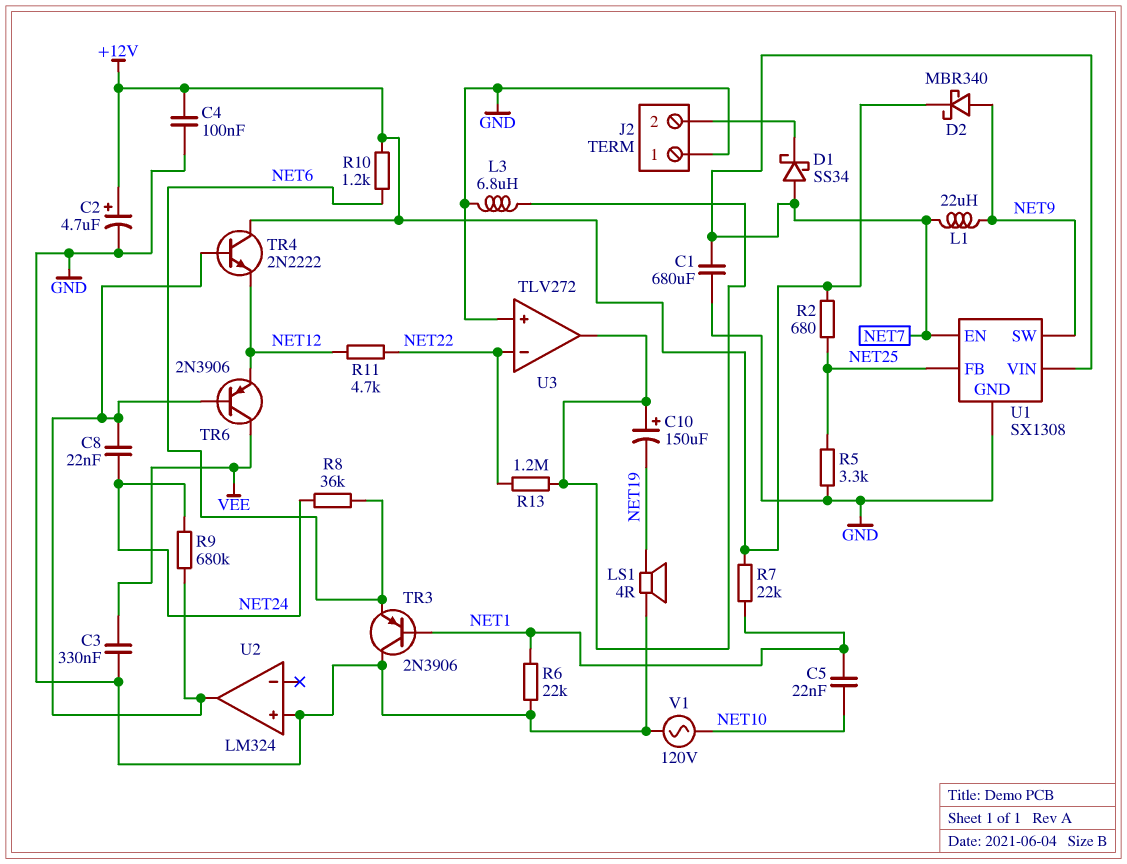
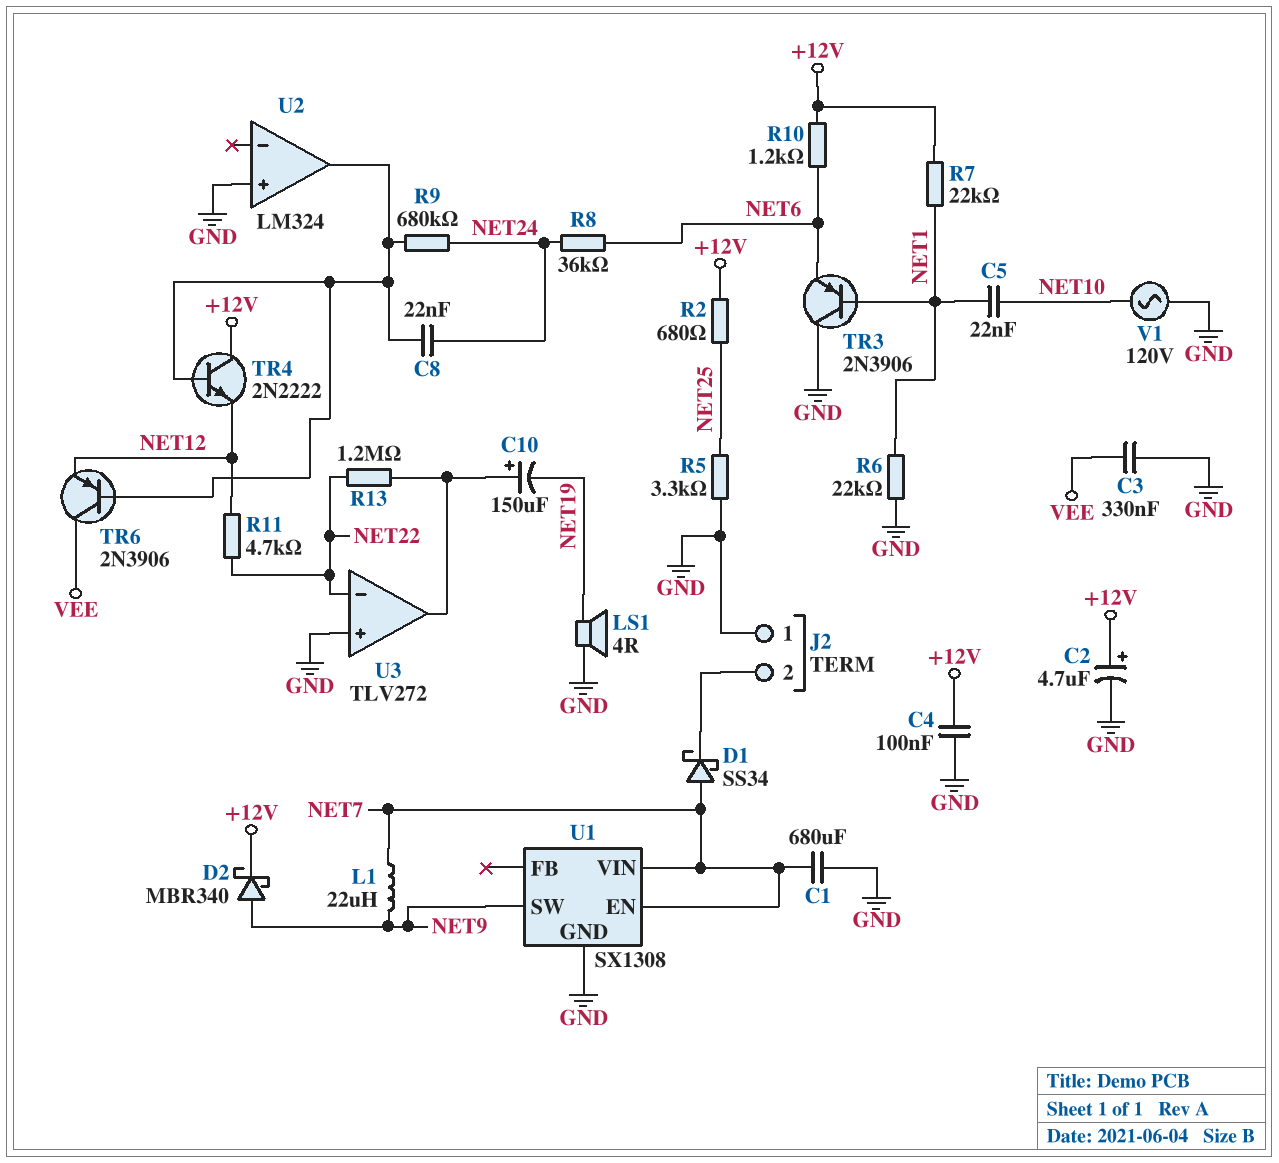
L3: 6.8uH (GND, U3/out) -> none
U1 pin FB: NET25 -> none

